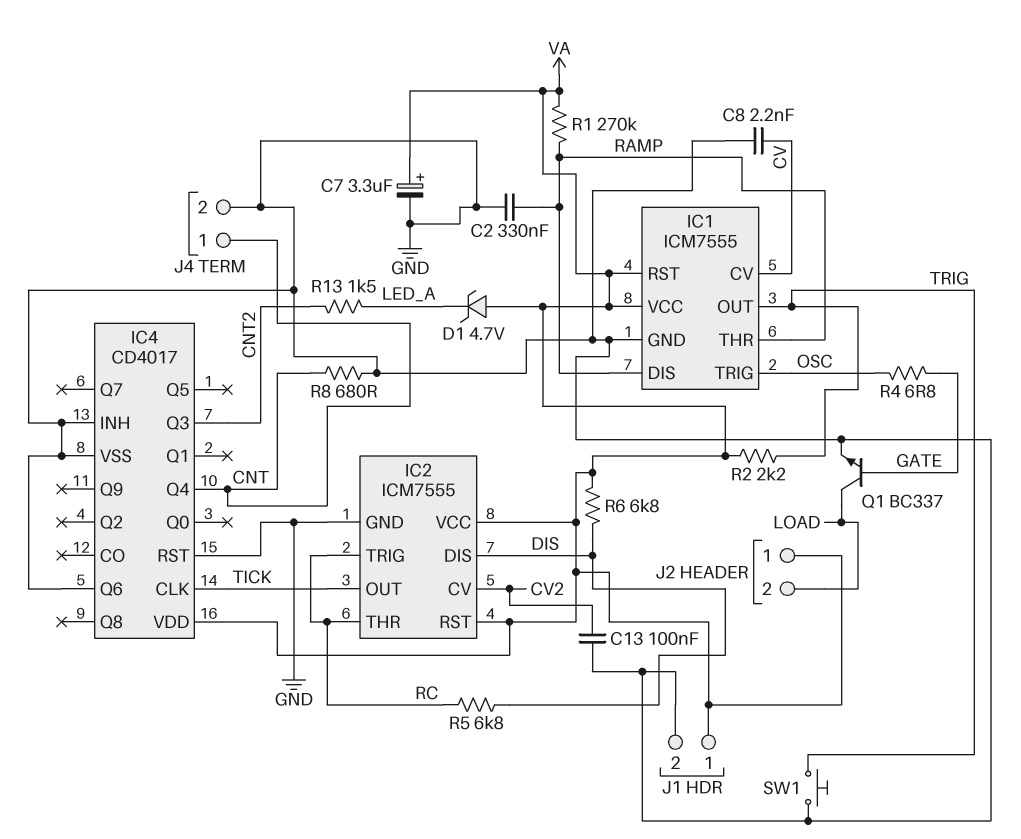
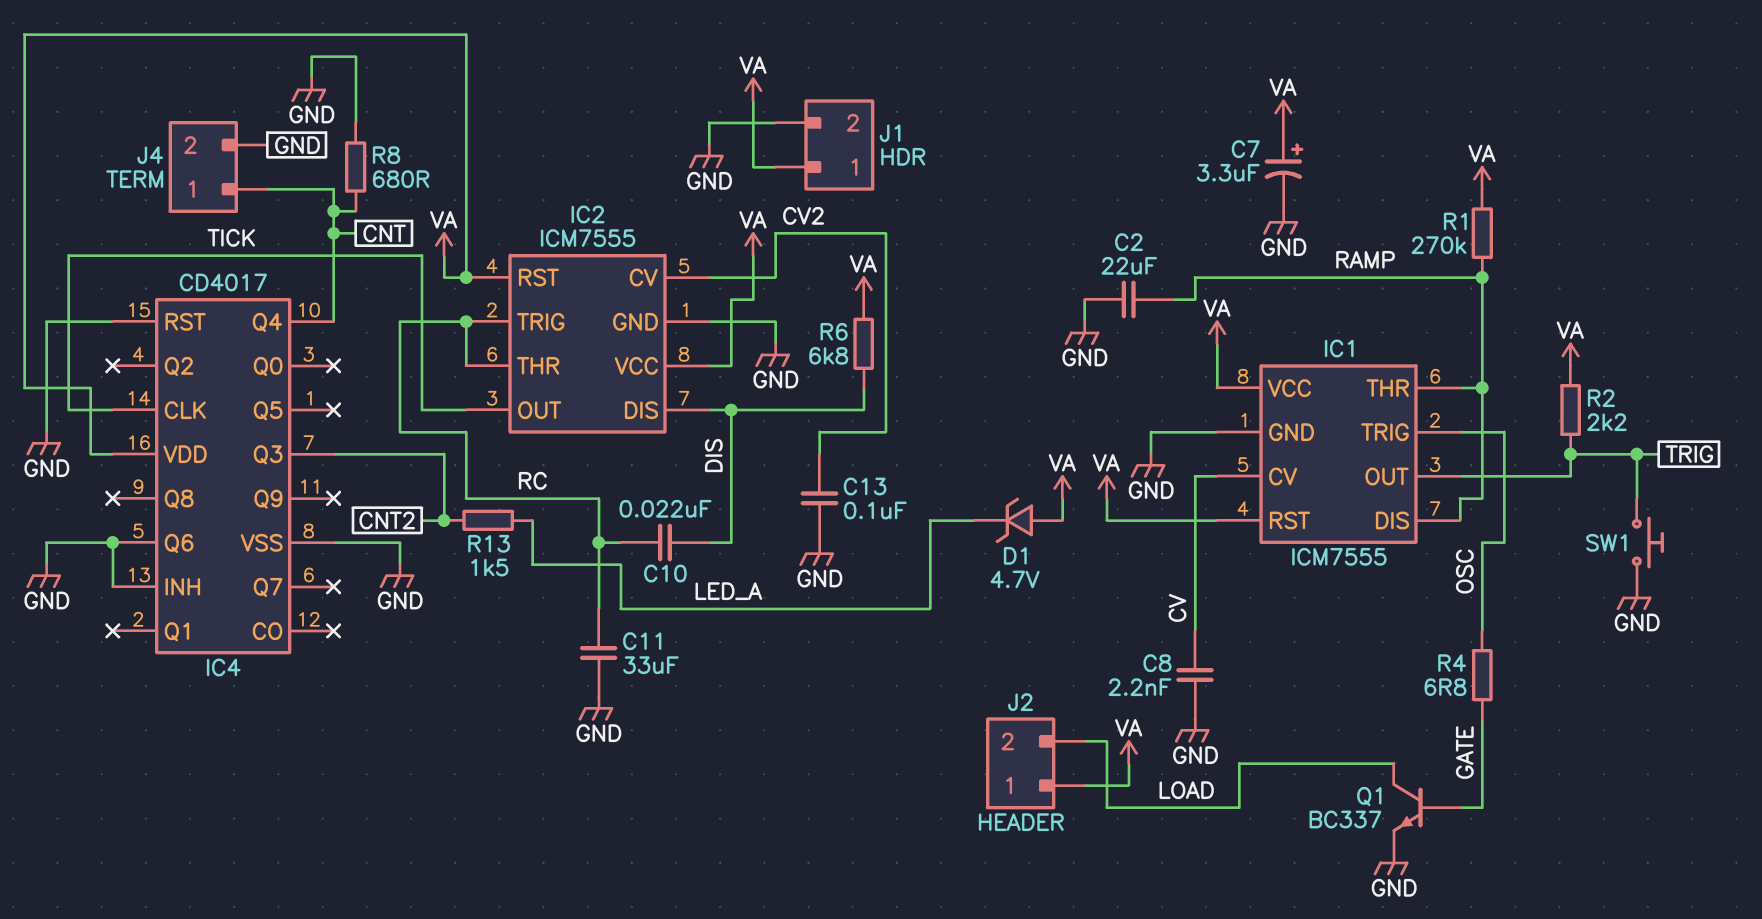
C2: 330nF (GND, RAMP) -> 22uF (GND, RAMP)
C10: none -> 22nF (DIS, RC)
C11: none -> 33uF (GND, RC)
R5: 6.8k (DIS, RC) -> none

